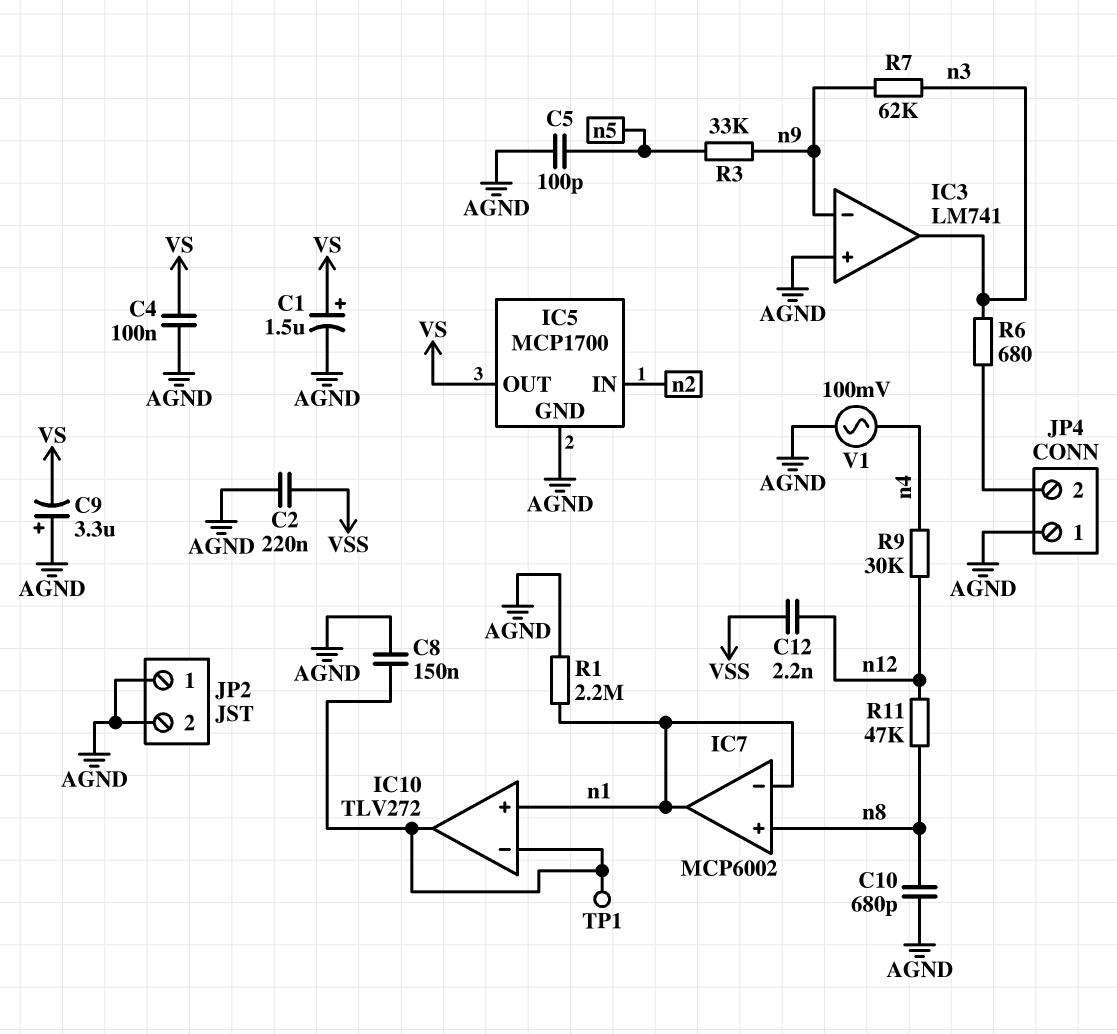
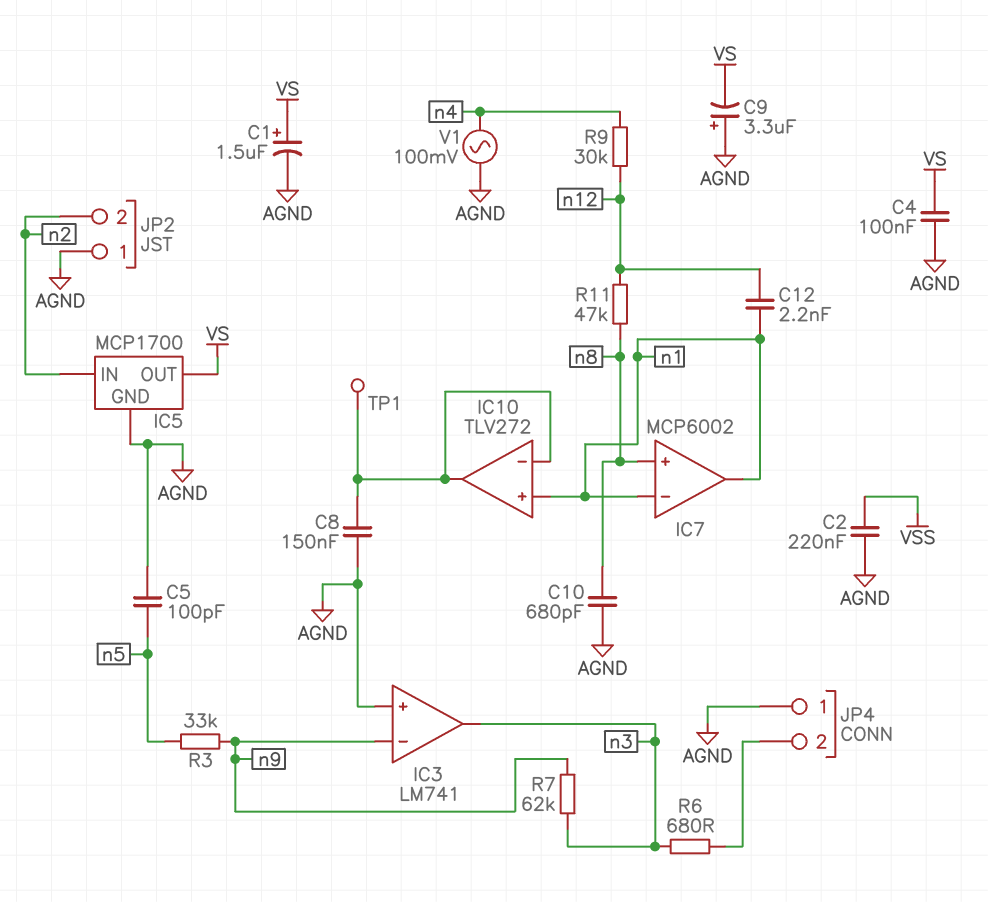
C12: 2.2nF (VSS, n12) -> 2.2nF (n1, n12)
JP2 pin 2: AGND -> n2
R1: 2.2M (AGND, n1) -> none

